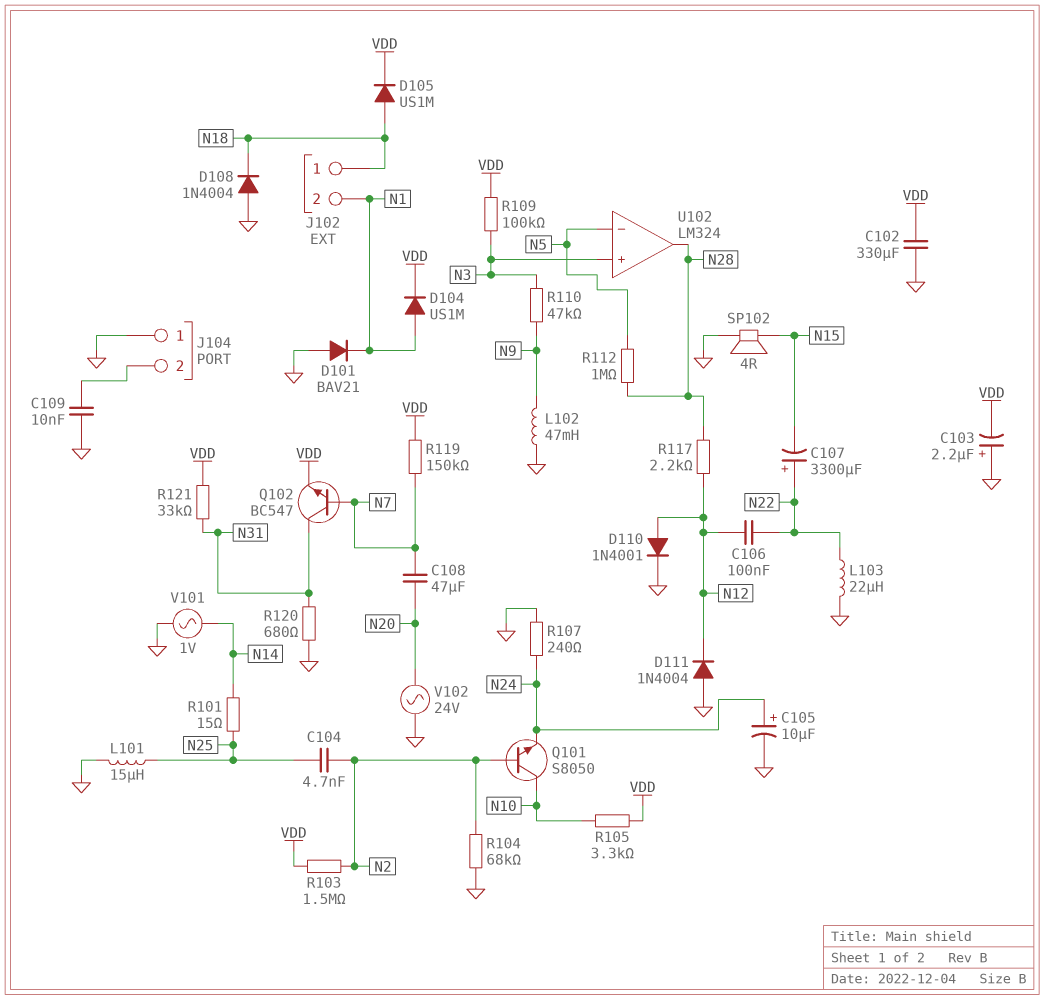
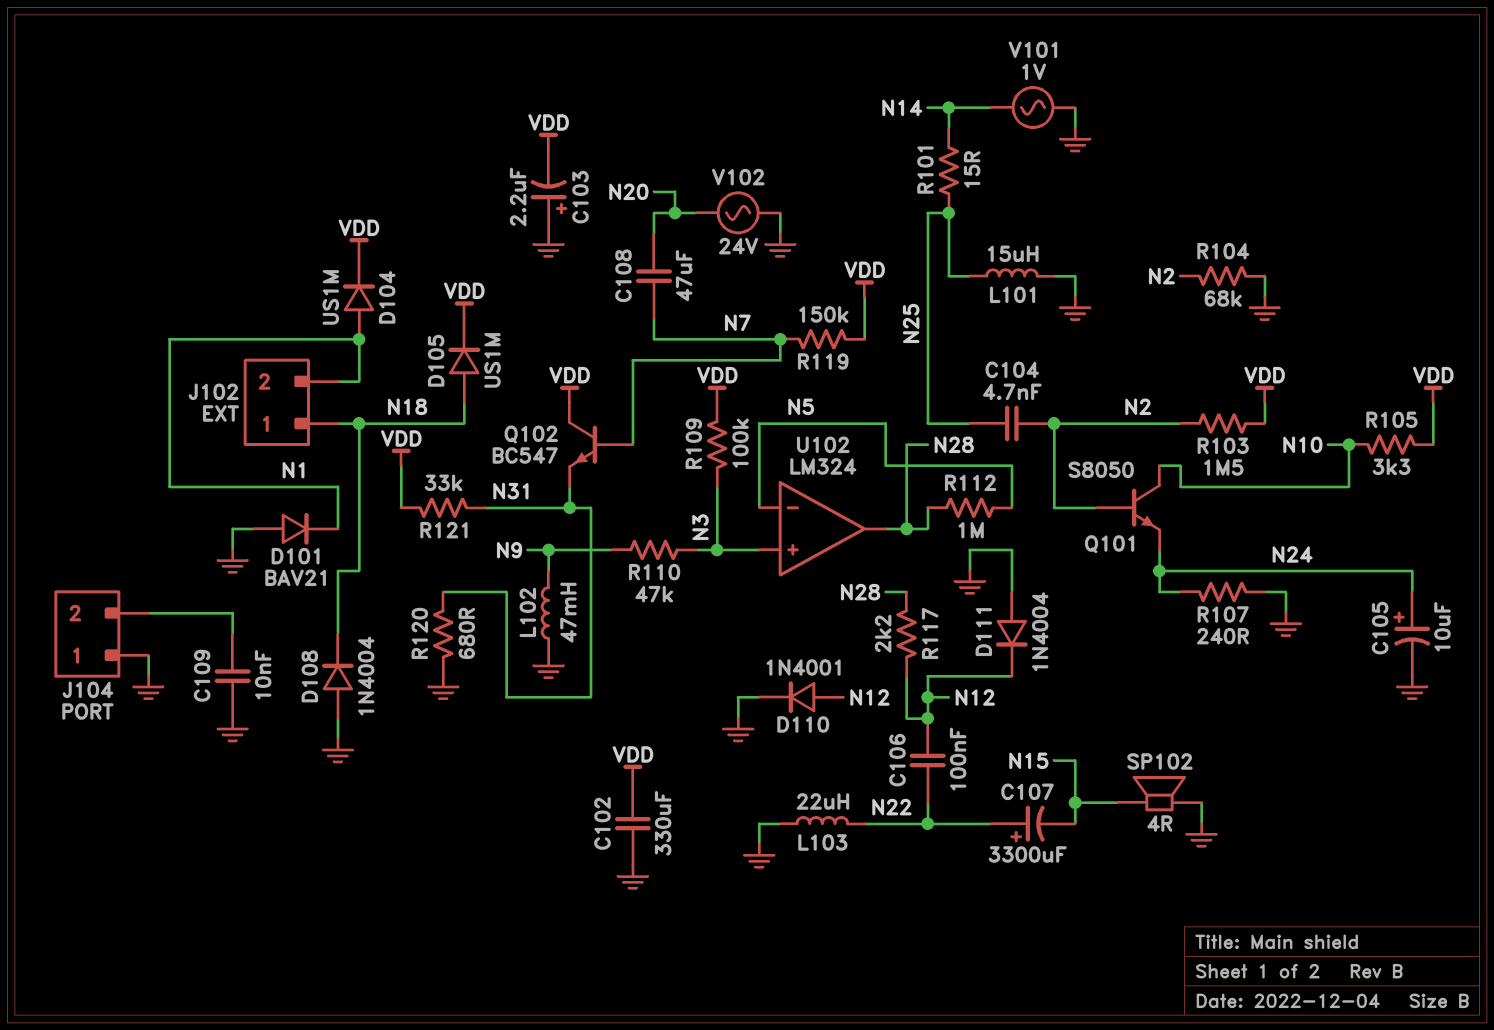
Q102: NPN BC547 (B N7, C N31, E VDD) -> NPN BC547 (B N7, C VDD, E N31)

